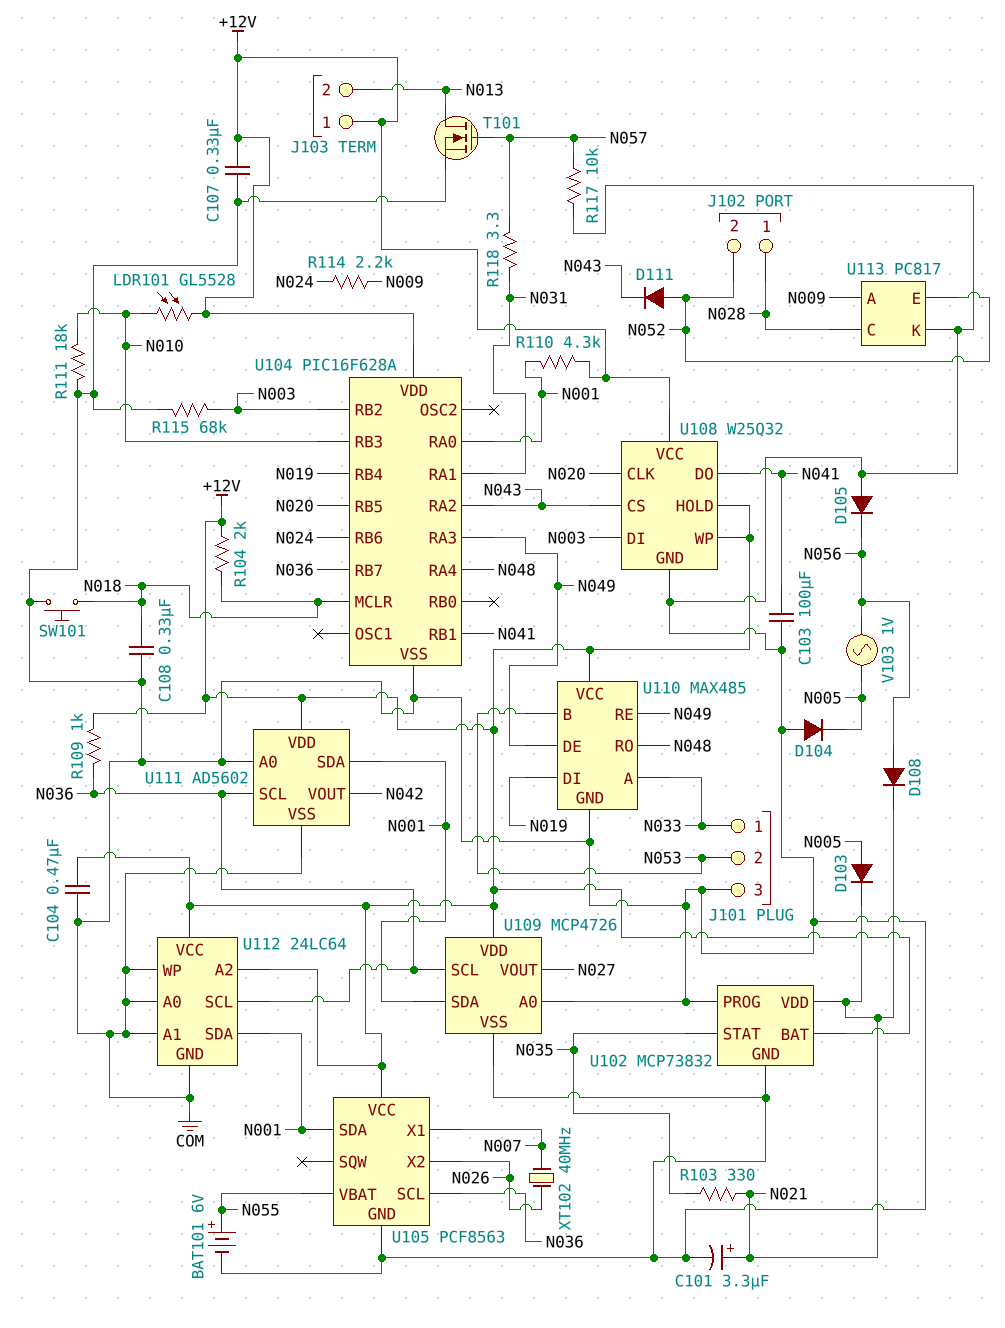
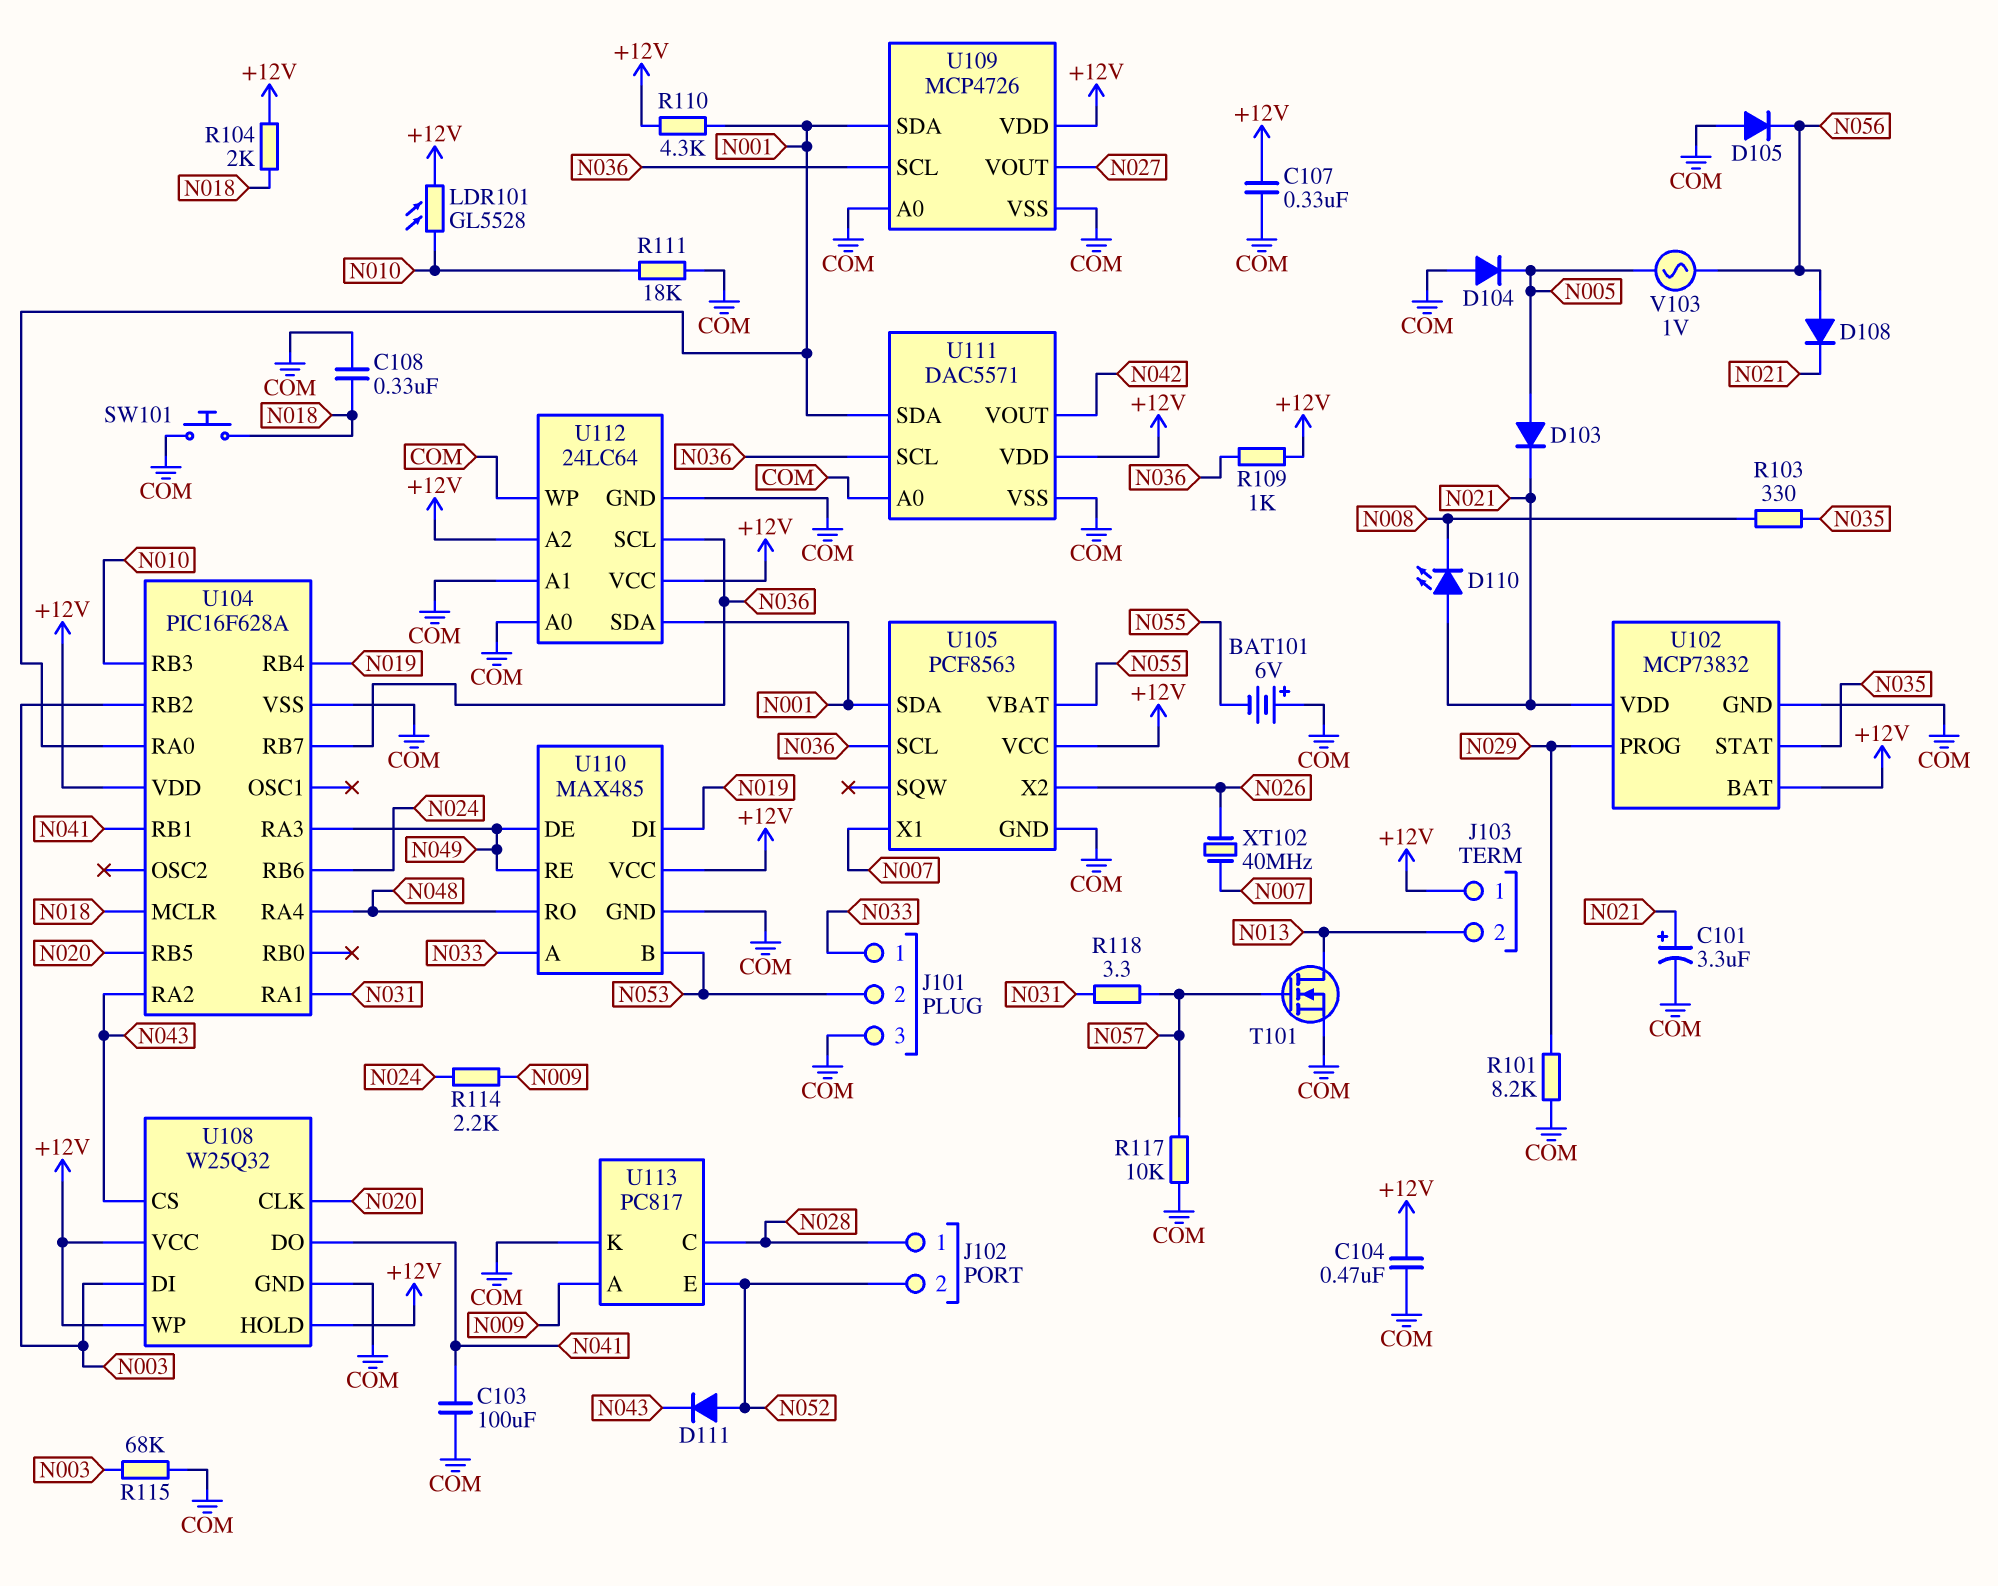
BAT101: 6V (plus N055, minus COM) -> 6V (plus COM, minus N055)
D110: none -> LED (A N021, K N008)
R101: none -> 8.2k (COM, N029)
R103: 330 (N021, N035) -> 330 (N008, N035)
U102 pin PROG: COM -> N029
U111: AD5602 -> DAC5571

